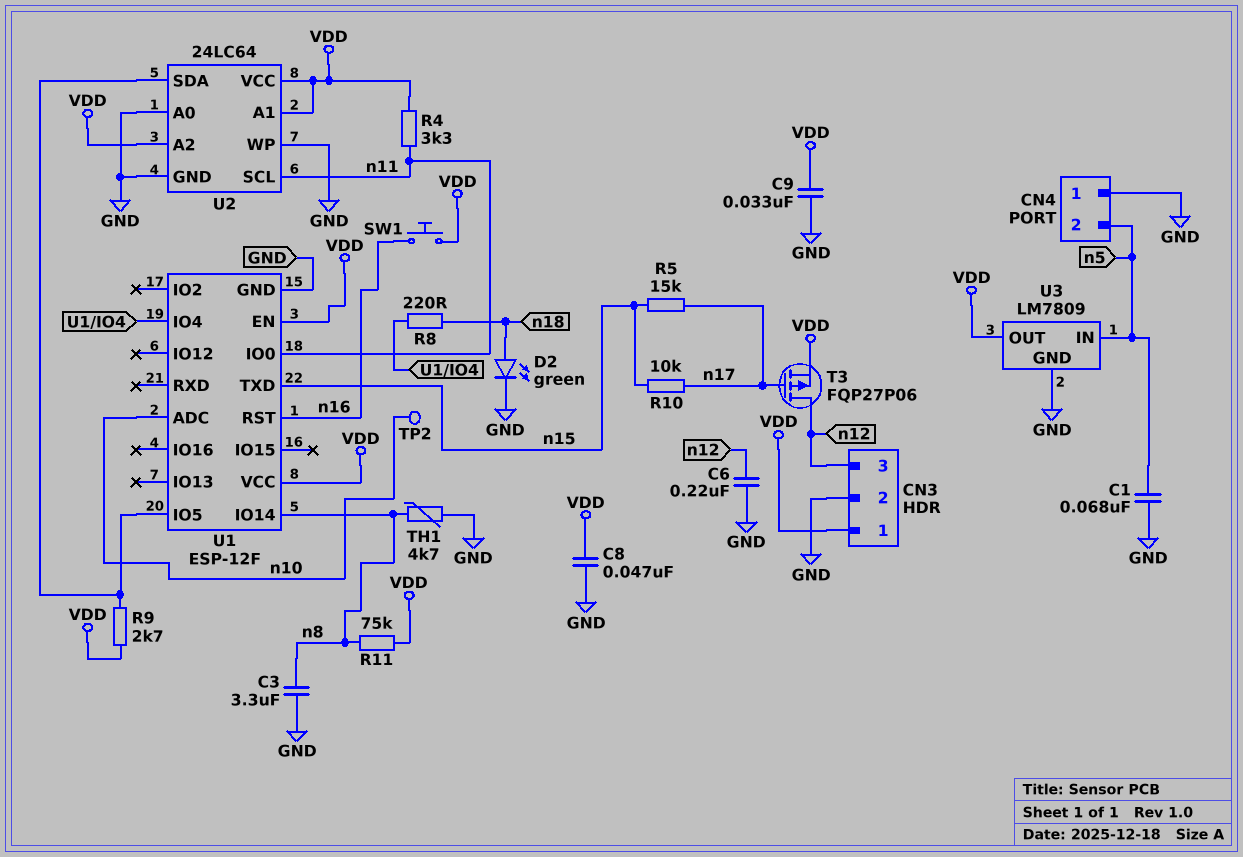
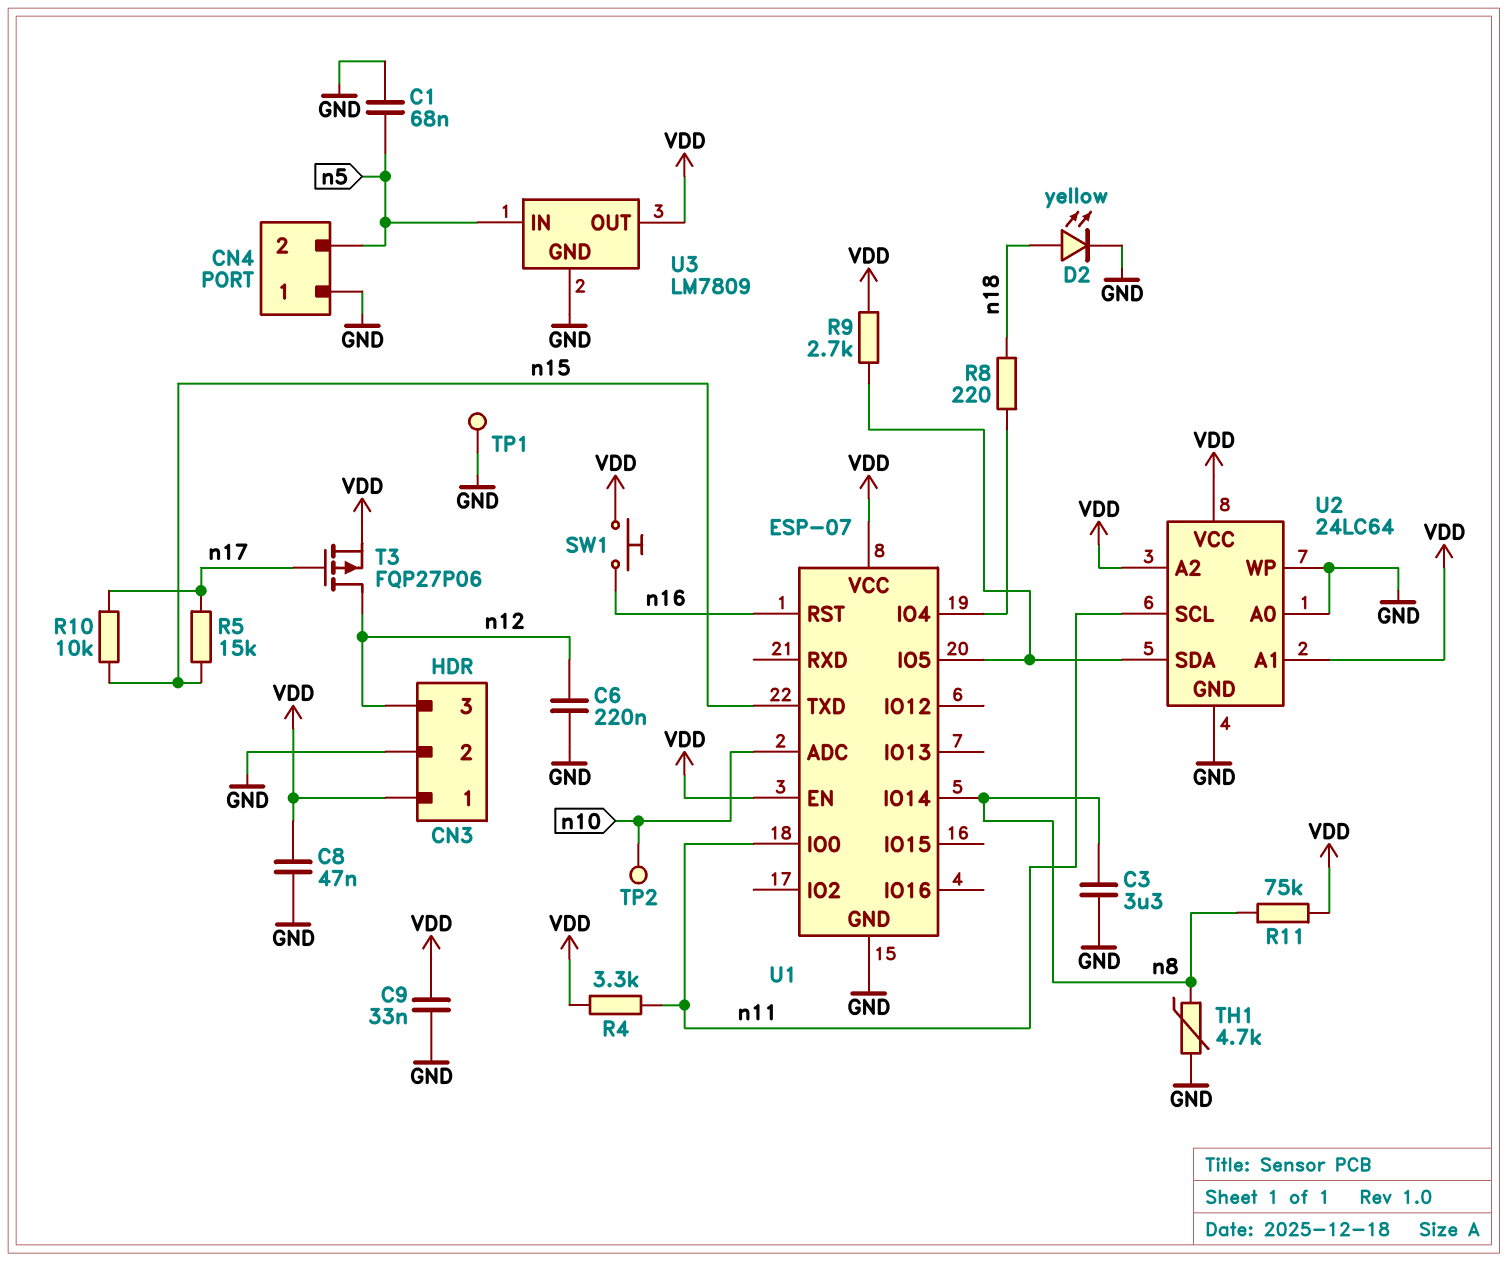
D2: LED green (A n18, K GND) -> LED yellow (A n18, K GND)
TP1: none -> test point (GND)
U1: ESP-12F -> ESP-07

